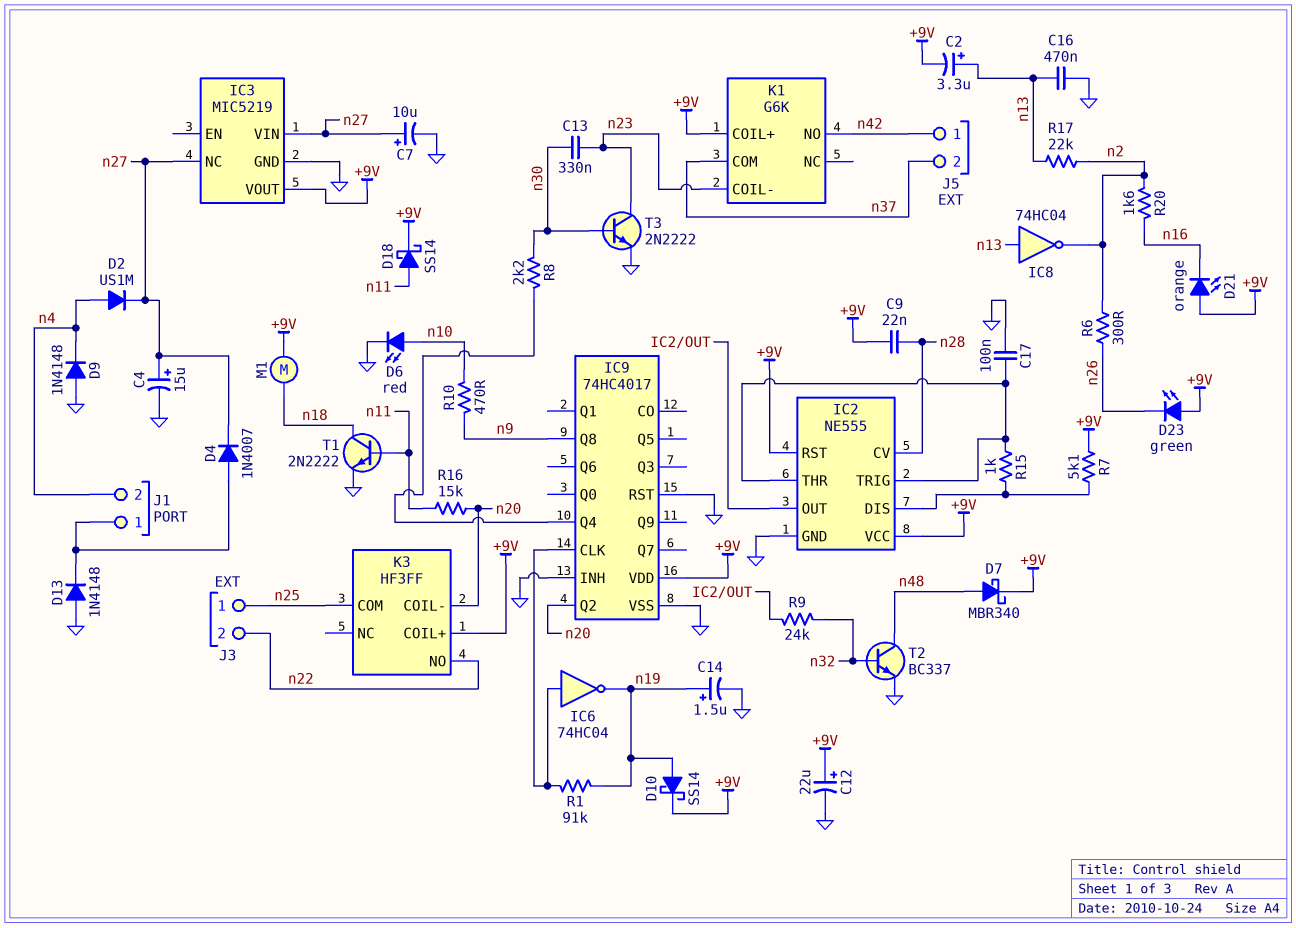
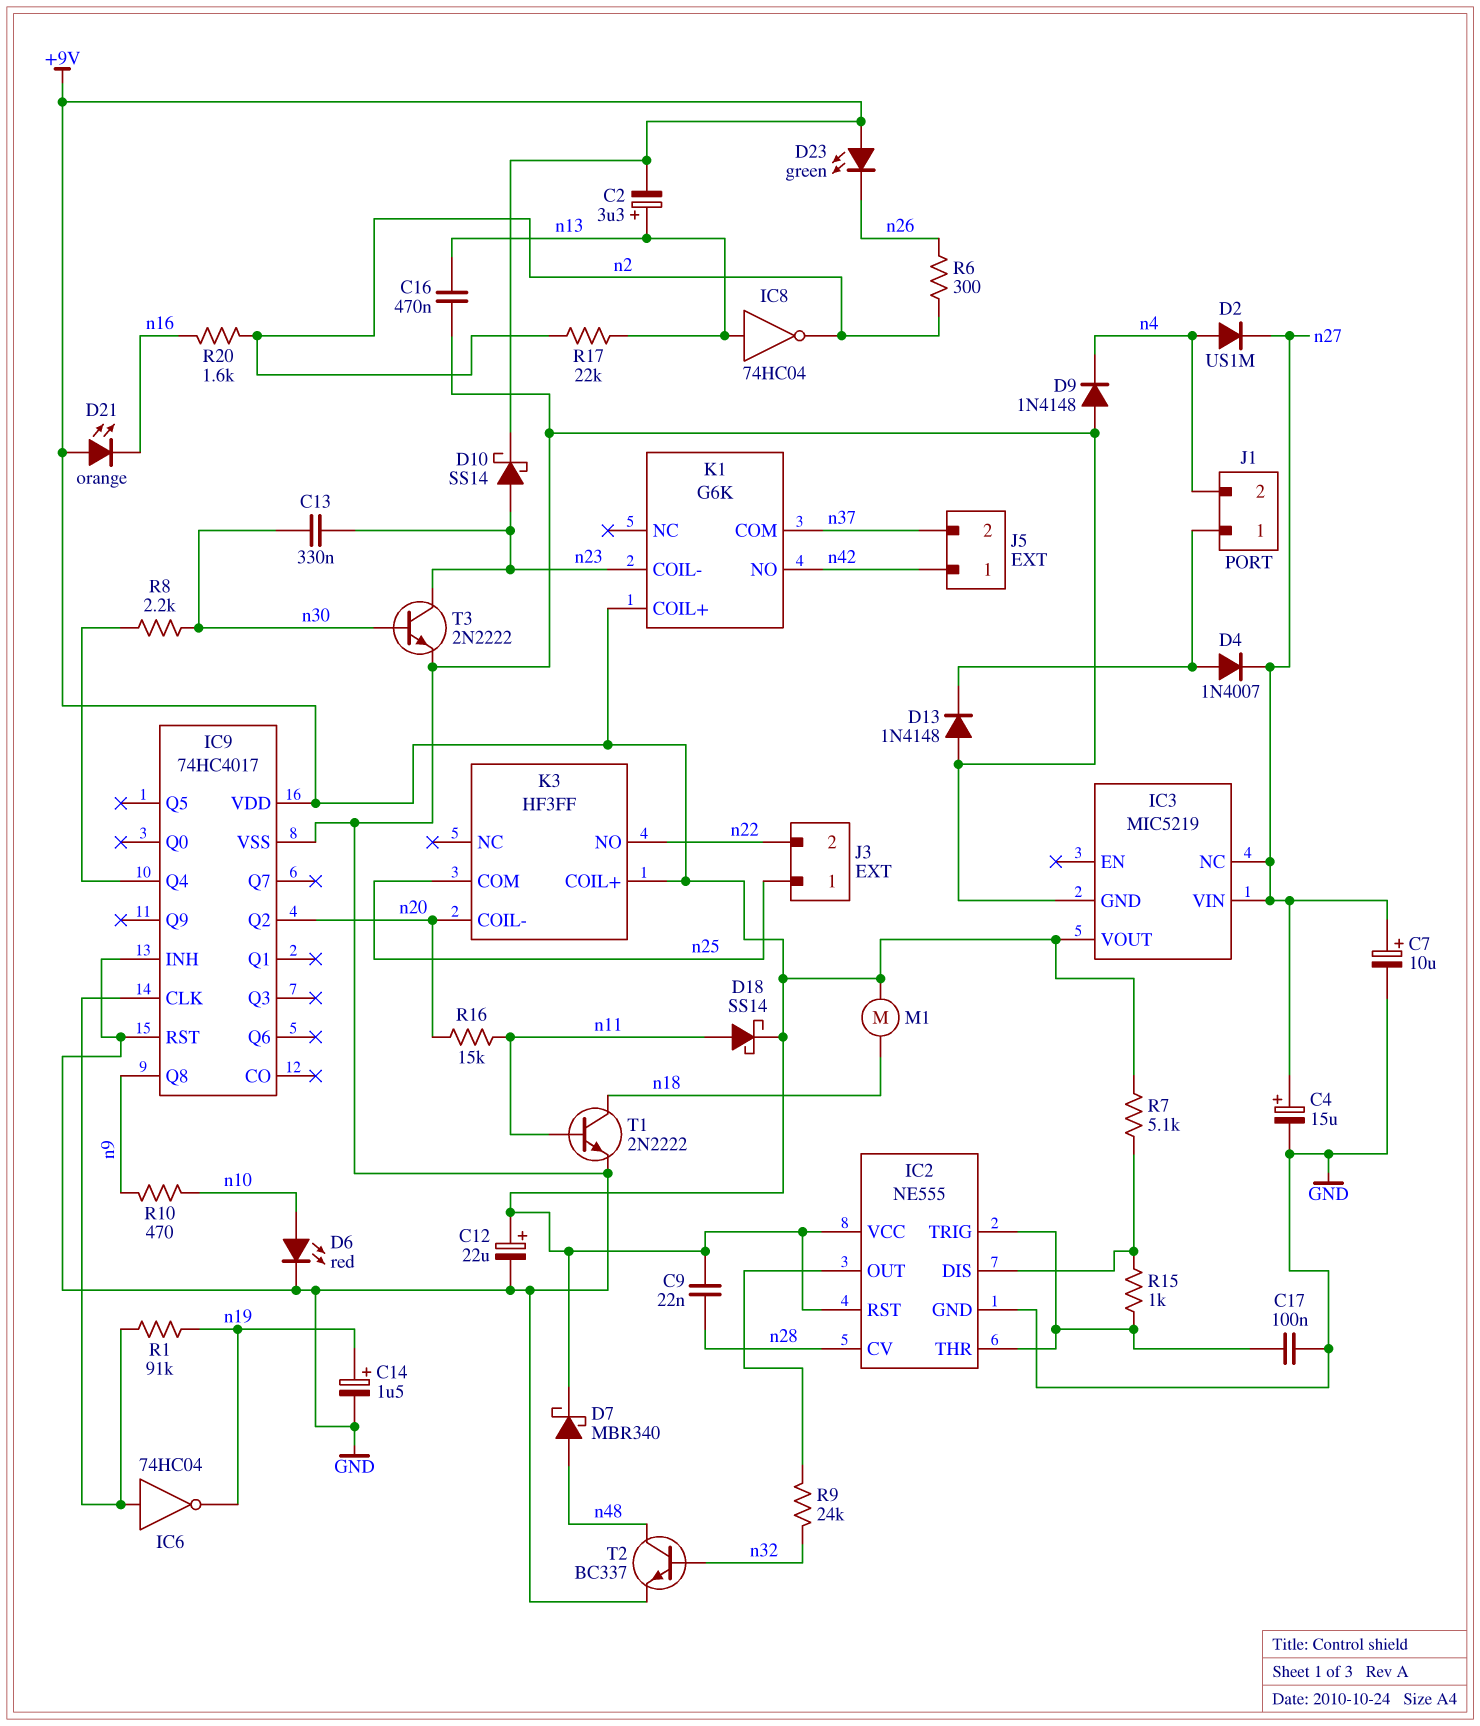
D10: schottky SS14 (A n19, K +9V) -> schottky SS14 (A n23, K +9V)

